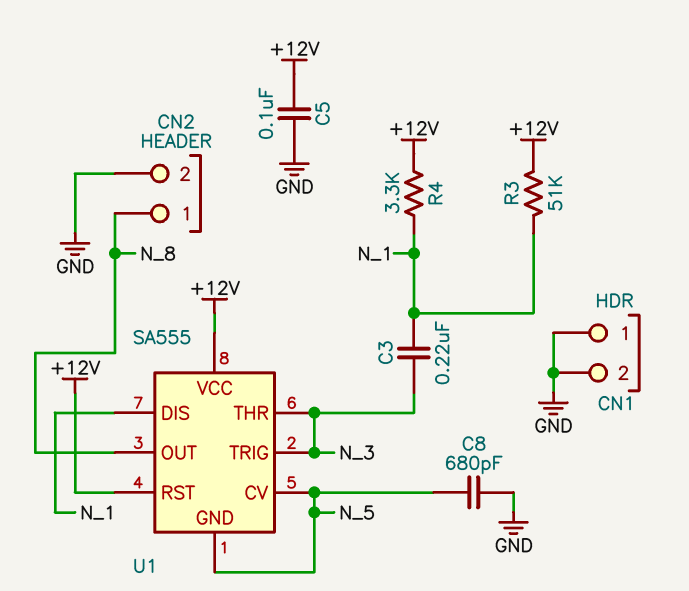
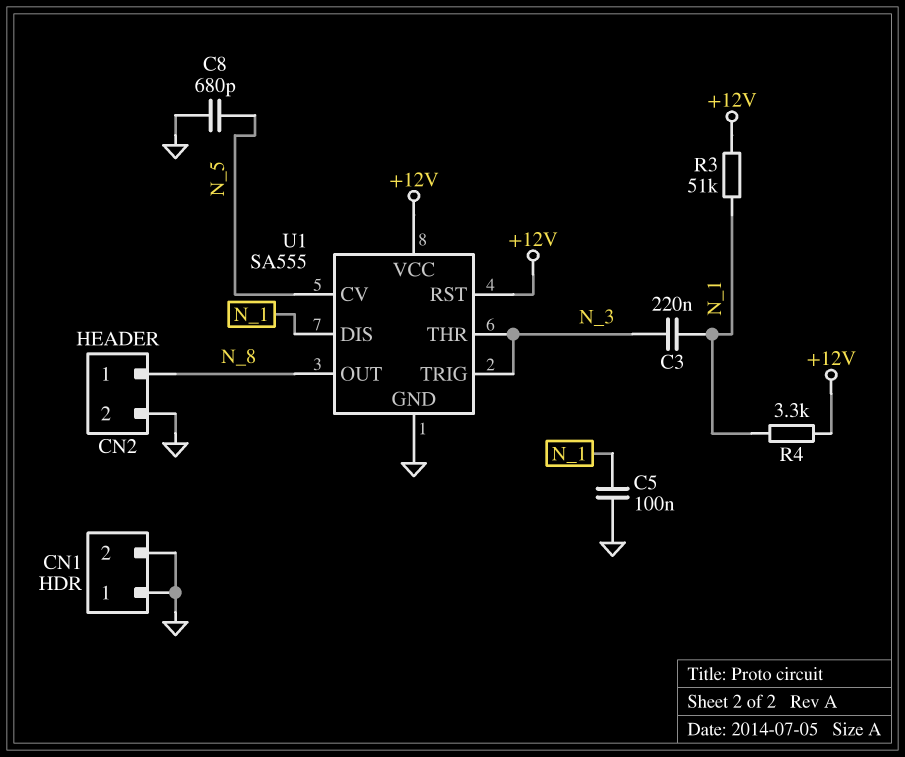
C5: 100nF (+12V, GND) -> 100nF (GND, N_1)
U1 pin GND: N_5 -> GND

